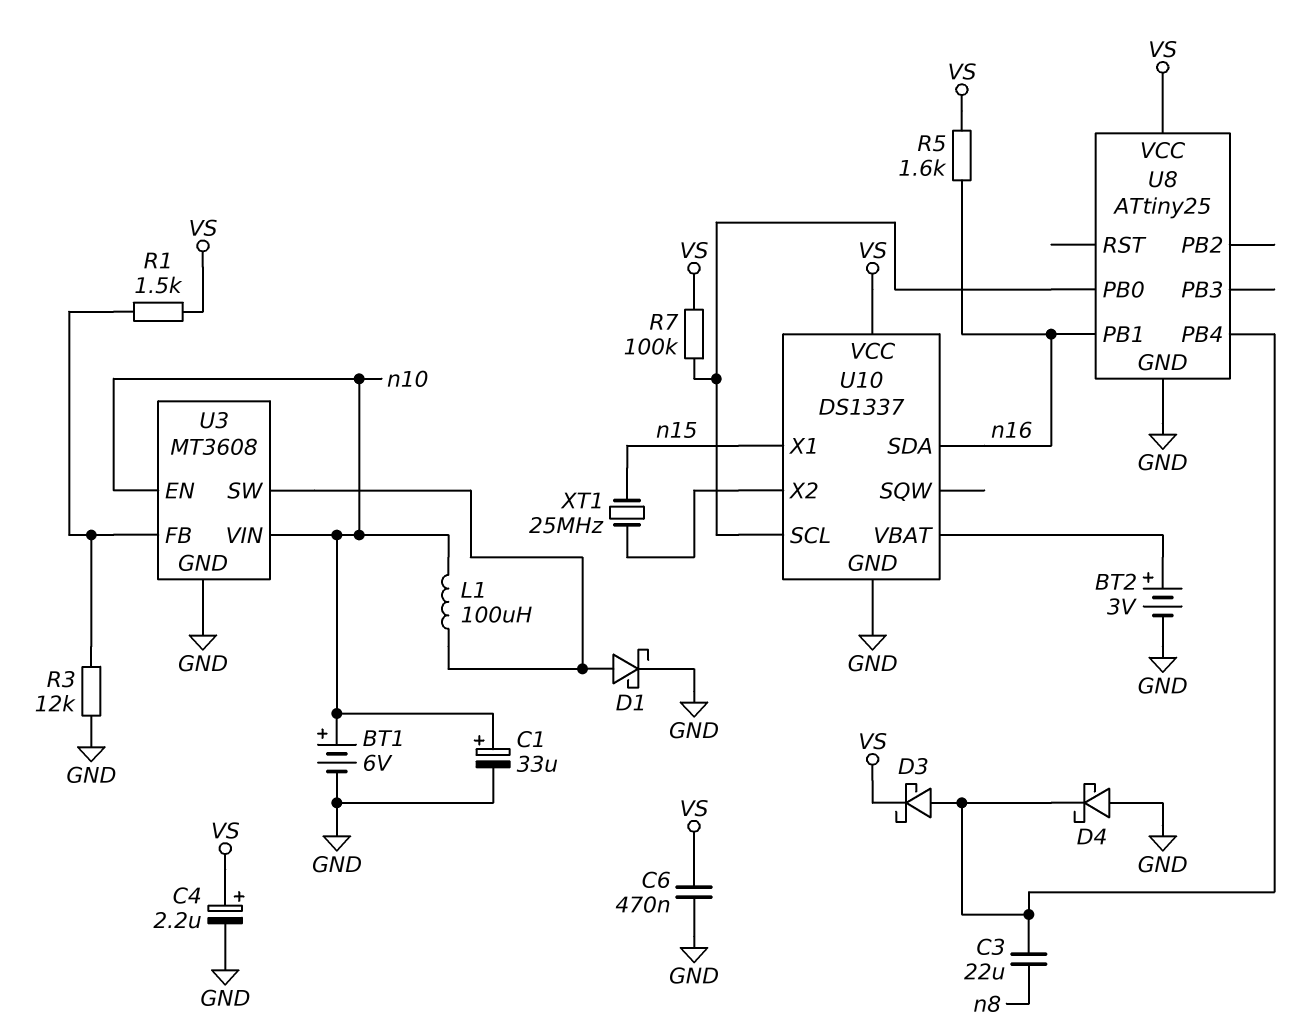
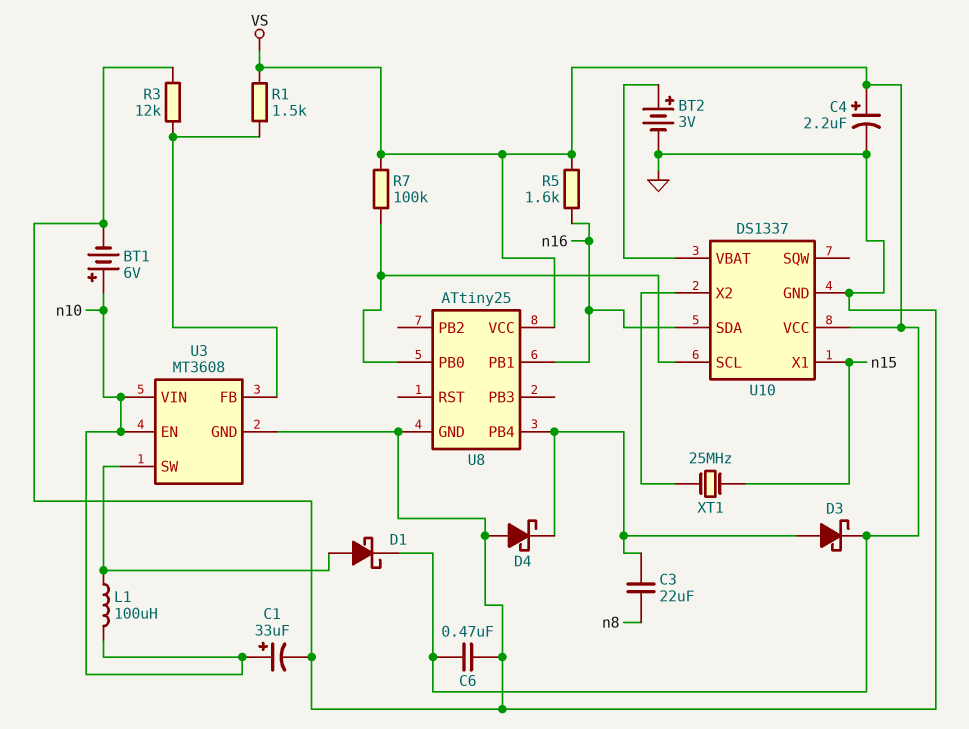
D1: schottky (A U3/SW, K GND) -> schottky (A U3/SW, K VS)

